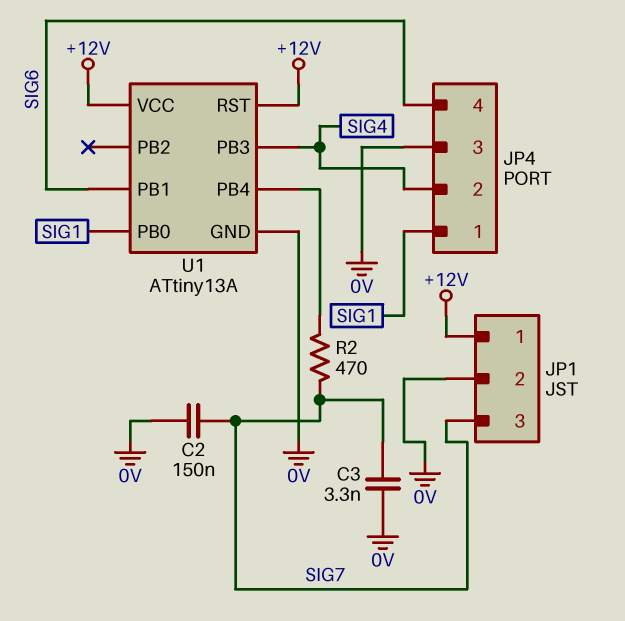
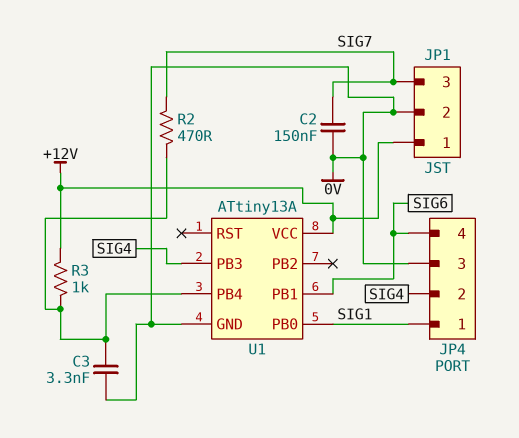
C3: 3.3nF (0V, SIG7) -> 3.3nF (0V, U1/PB4)
R3: none -> 1k (+12V, U1/PB4)
U1 pin RST: +12V -> none

